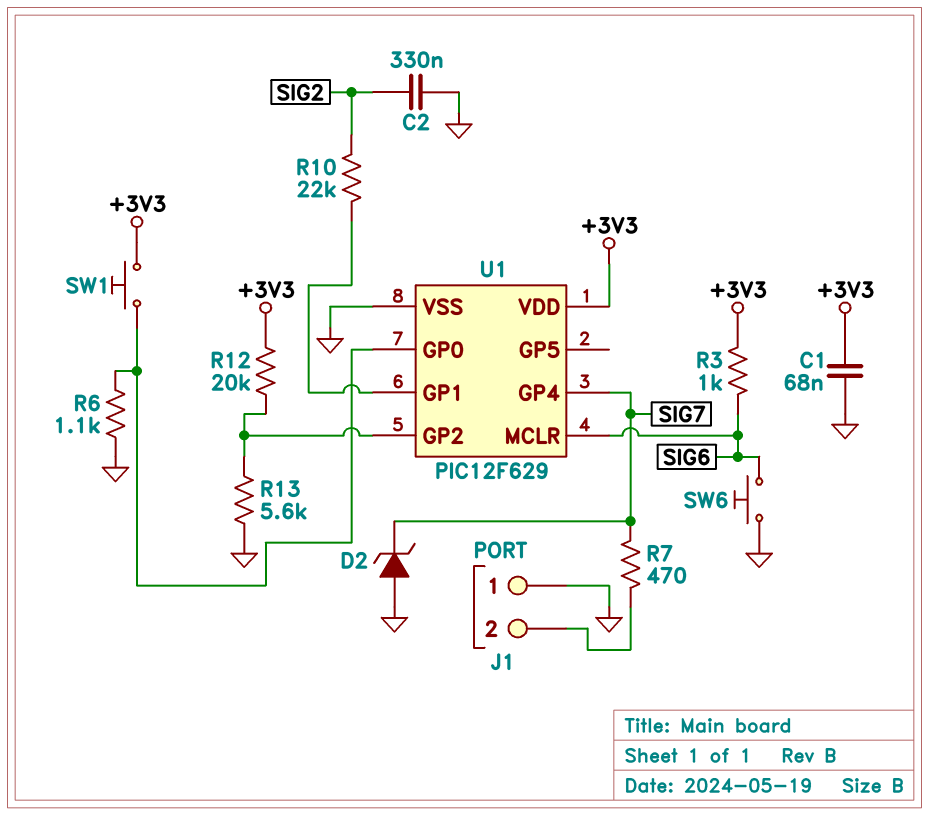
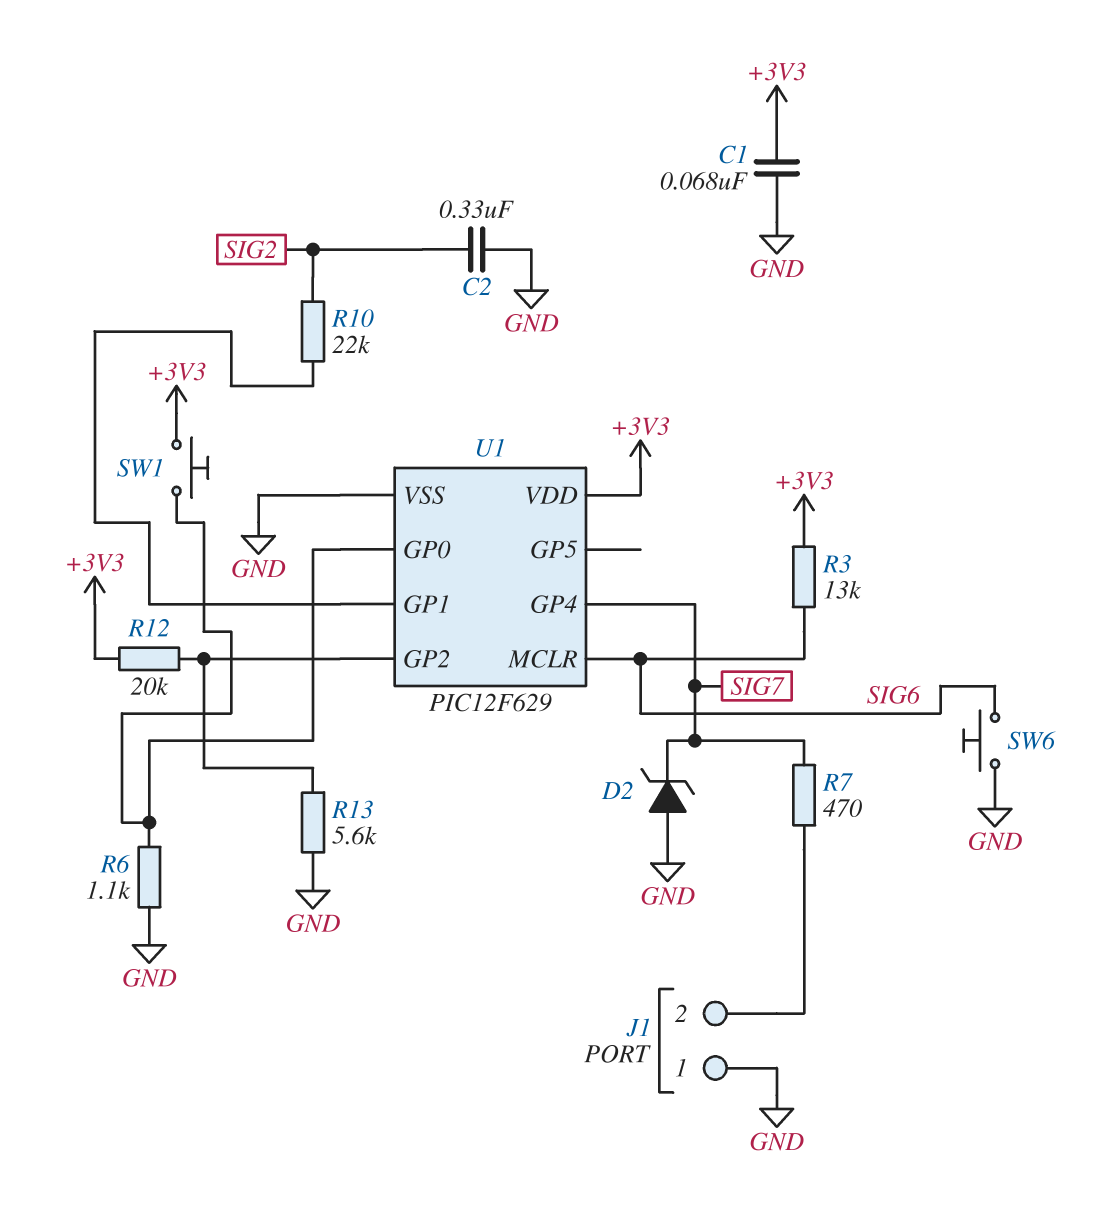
R3: 1k (+3V3, SIG6) -> 13k (+3V3, SIG6)

